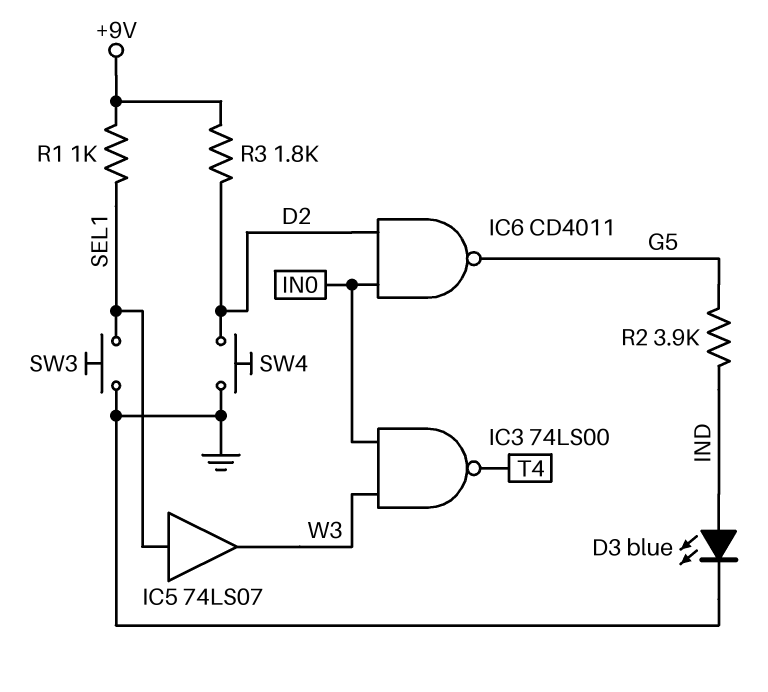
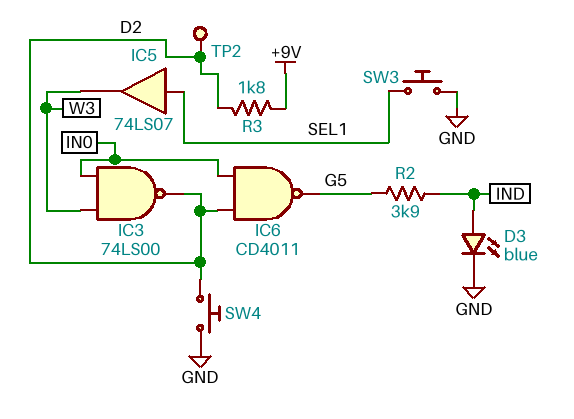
IC3: NAND 74LS00 (in IN0, in W3, out T4) -> NAND 74LS00 (in IN0, in W3, out D2)
R1: 1k (+9V, SEL1) -> none
TP2: none -> test point (D2)

